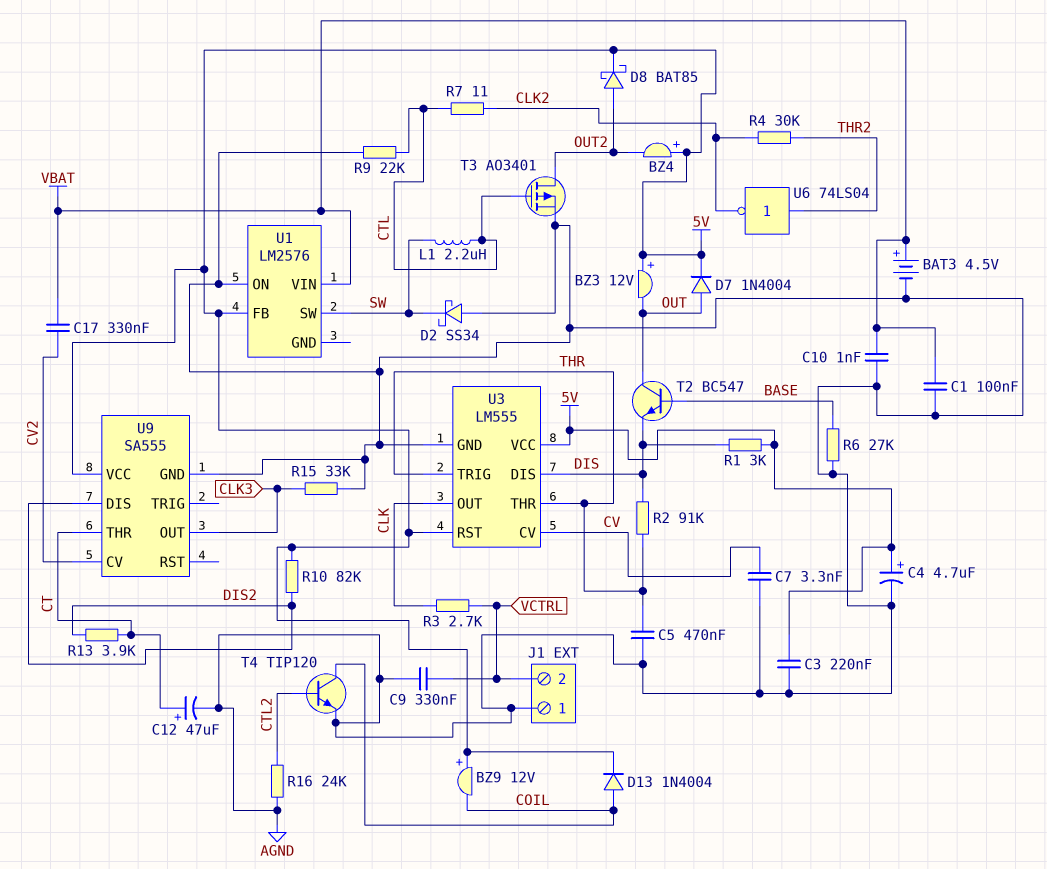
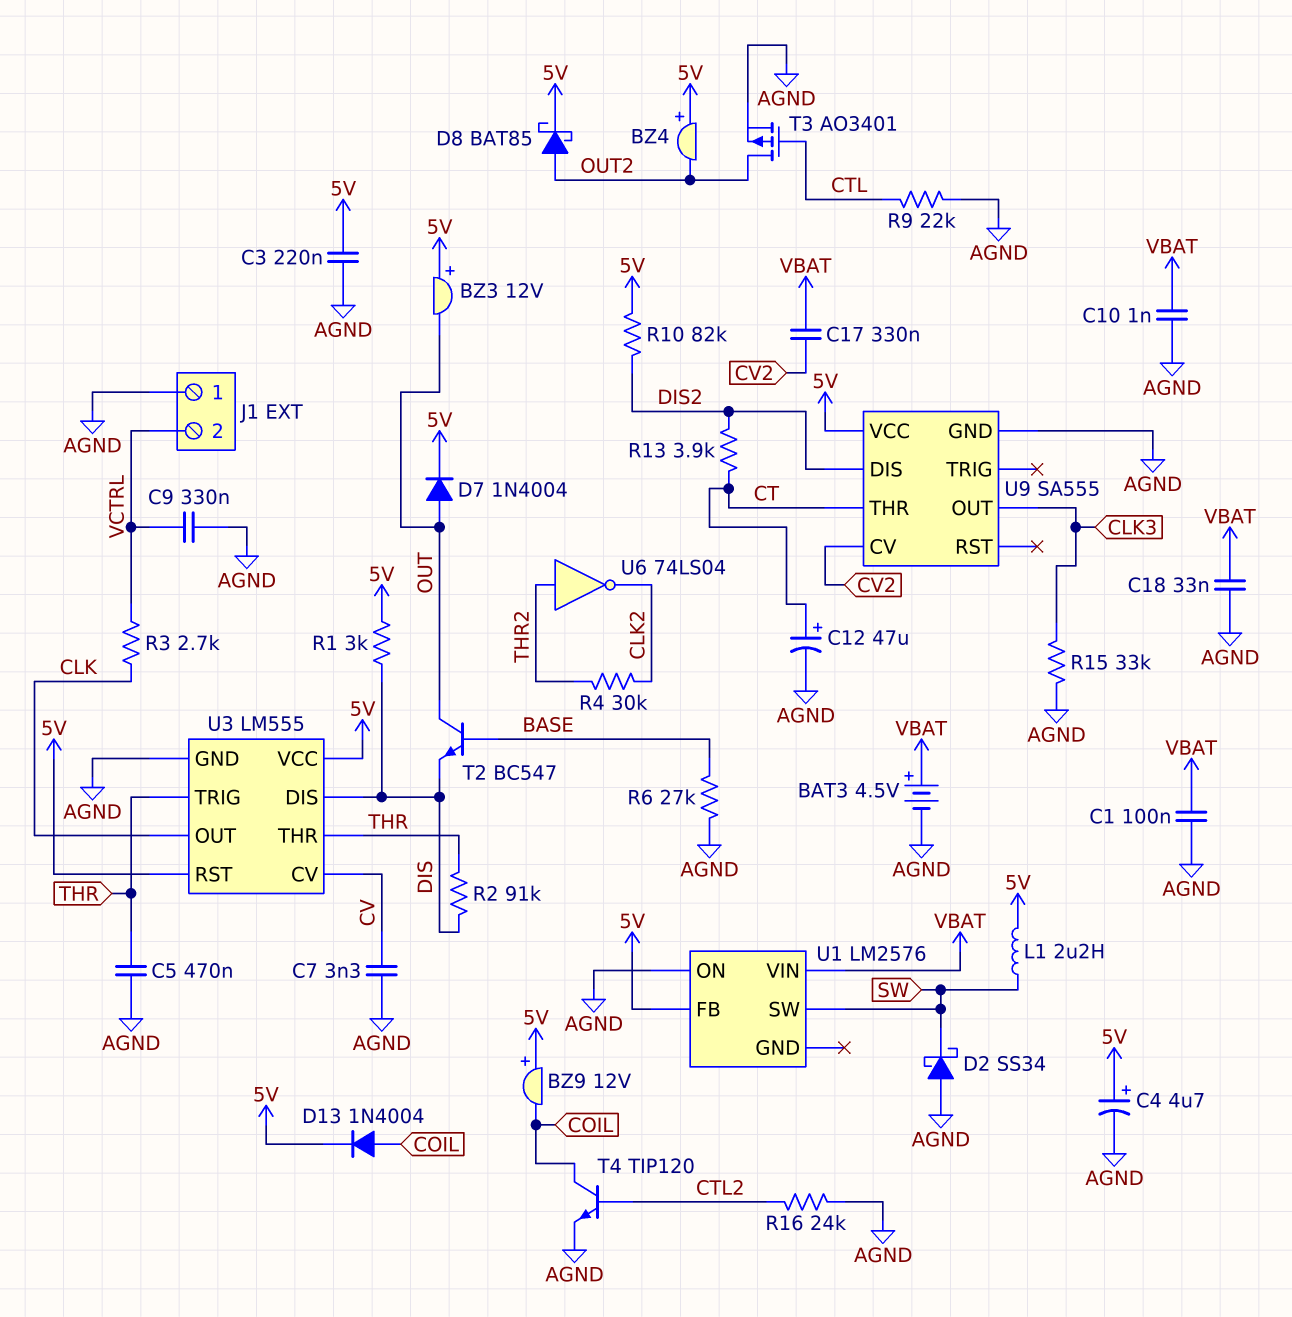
C18: none -> 33nF (AGND, VBAT)
L1: 2.2uH (CTL, SW) -> 2.2uH (5V, SW)
R7: 11 (CLK2, CTL) -> none

